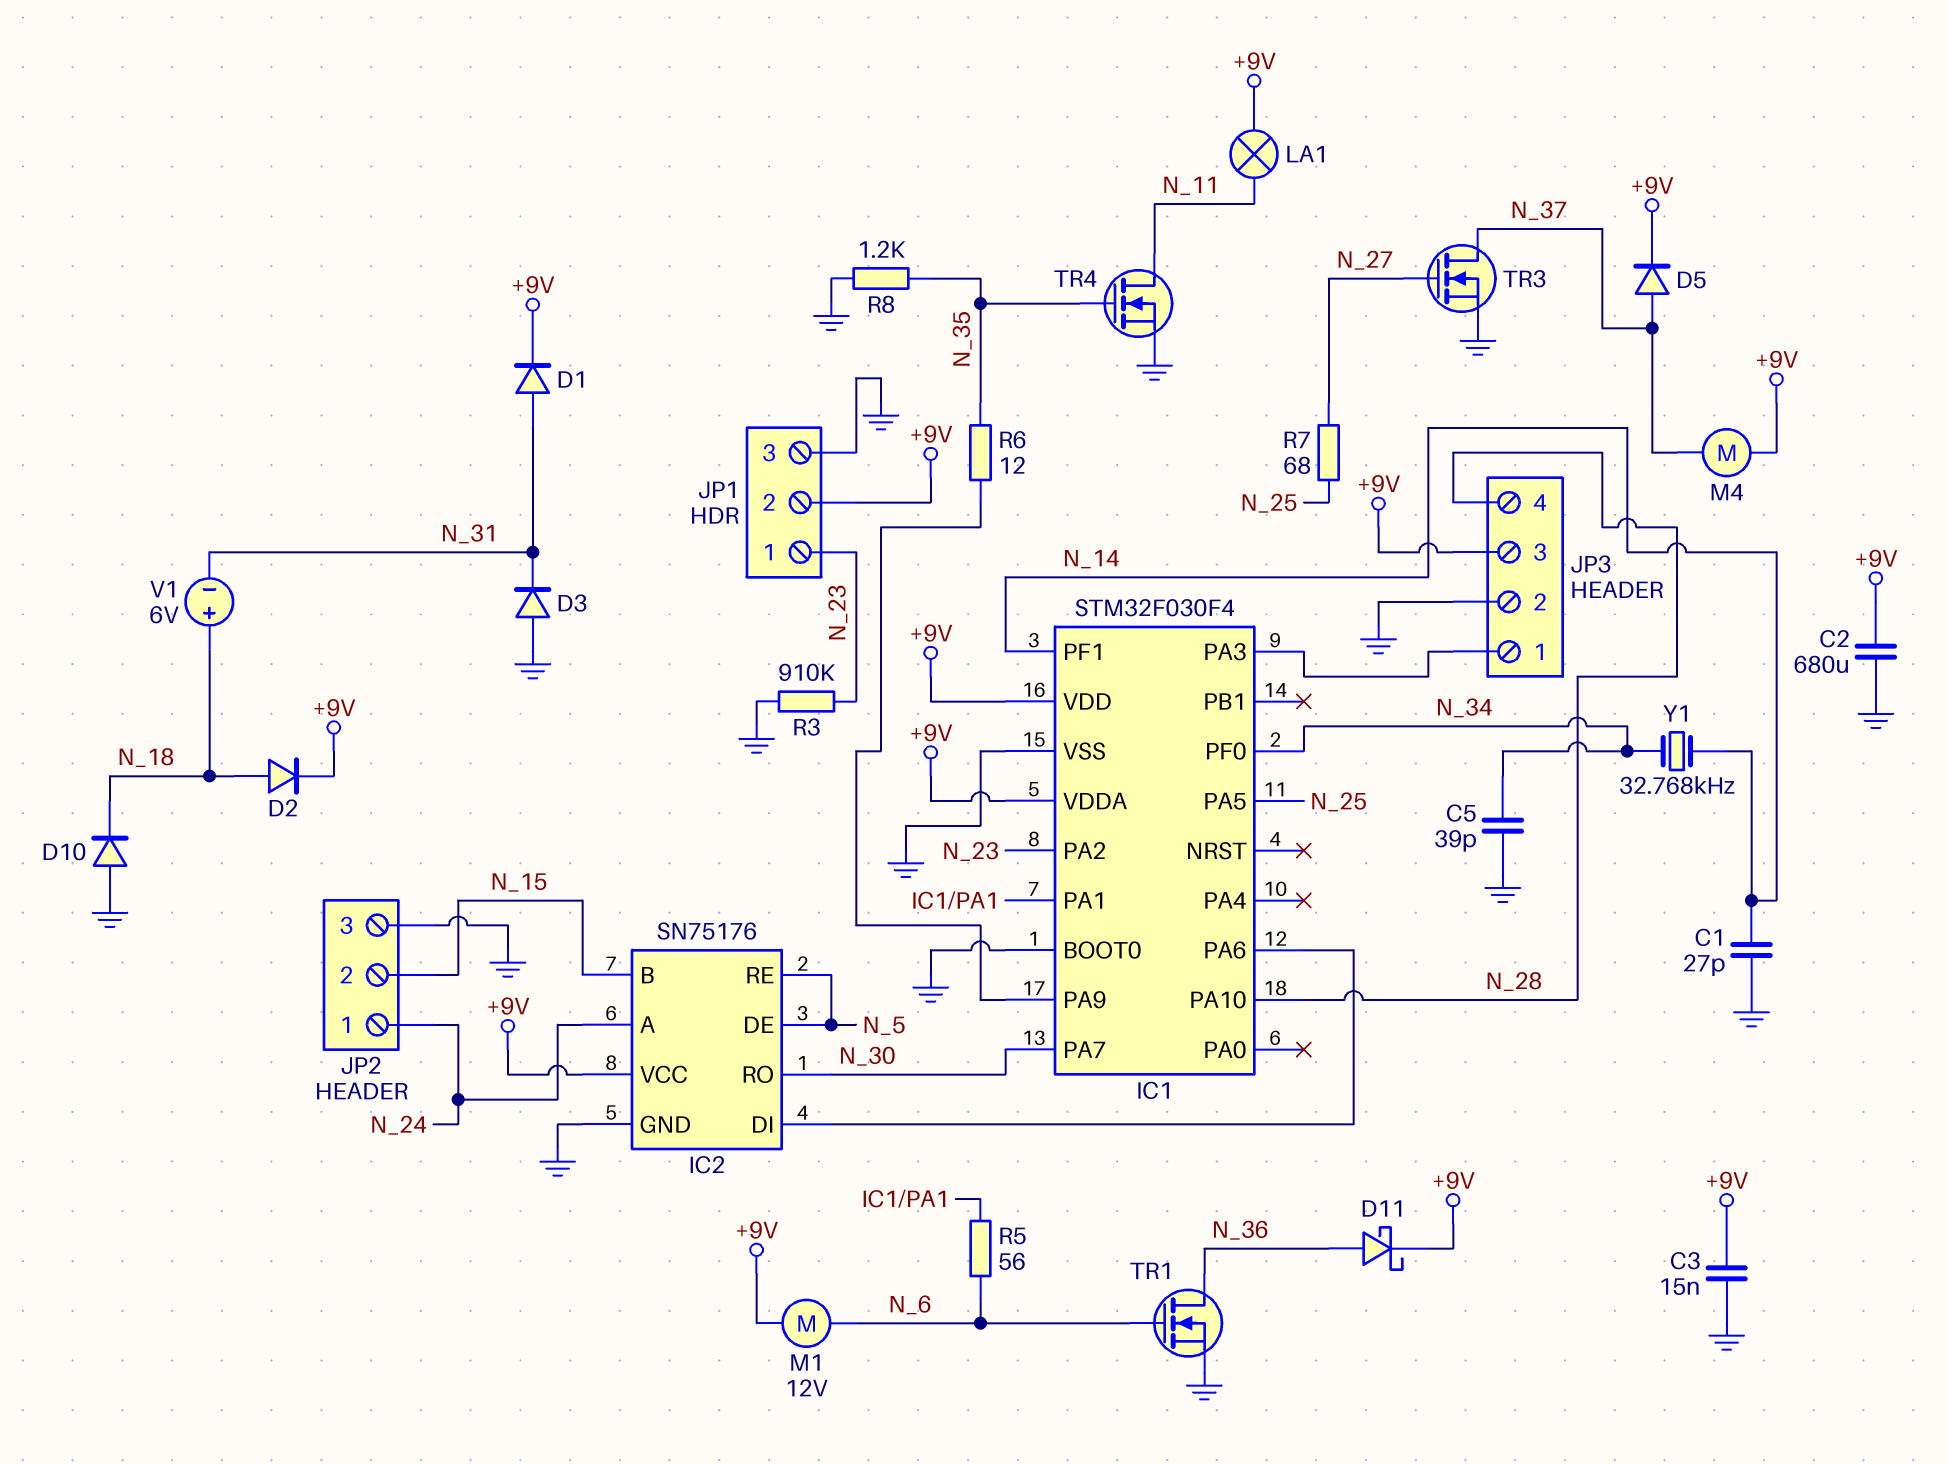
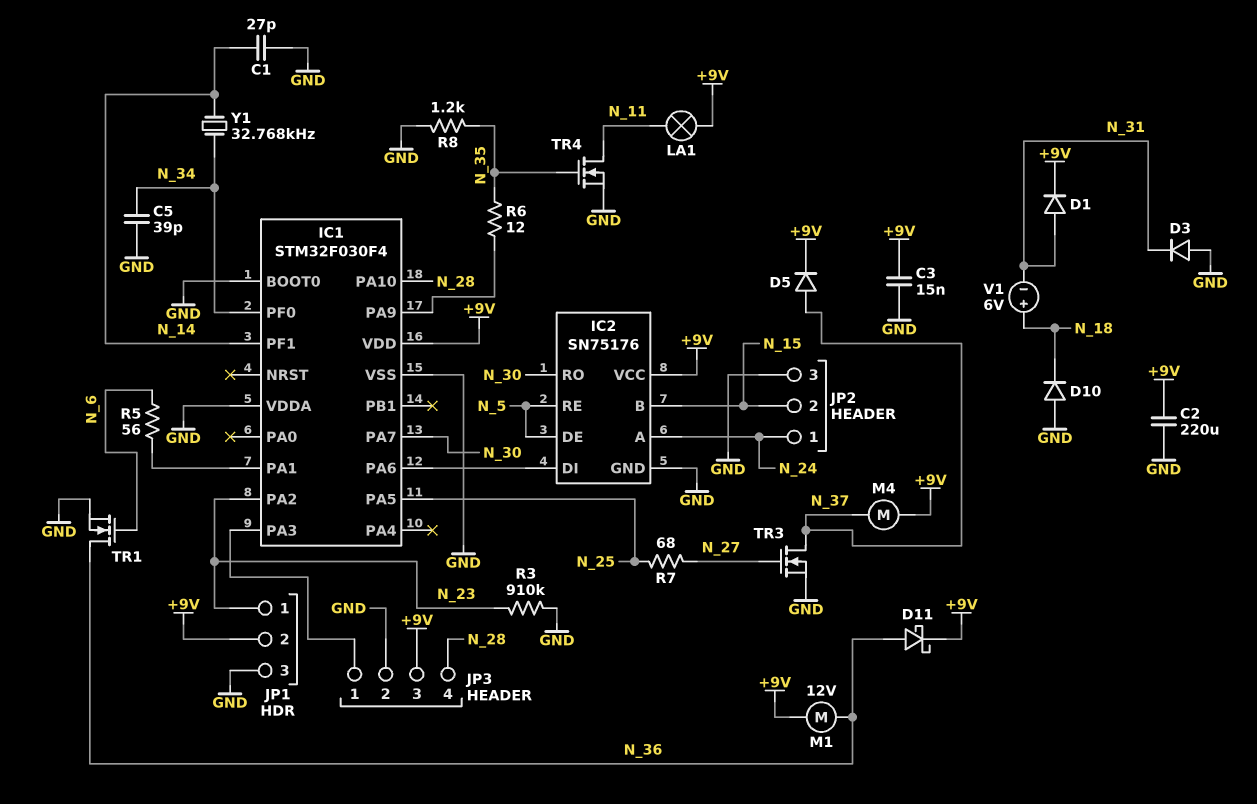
C2: 680uF (+9V, GND) -> 220uF (+9V, GND)
D2: diode (A N_18, K +9V) -> none
IC1 pin VDDA: +9V -> GND
M1: motor 12V (+9V, N_6) -> motor 12V (+9V, N_36)

